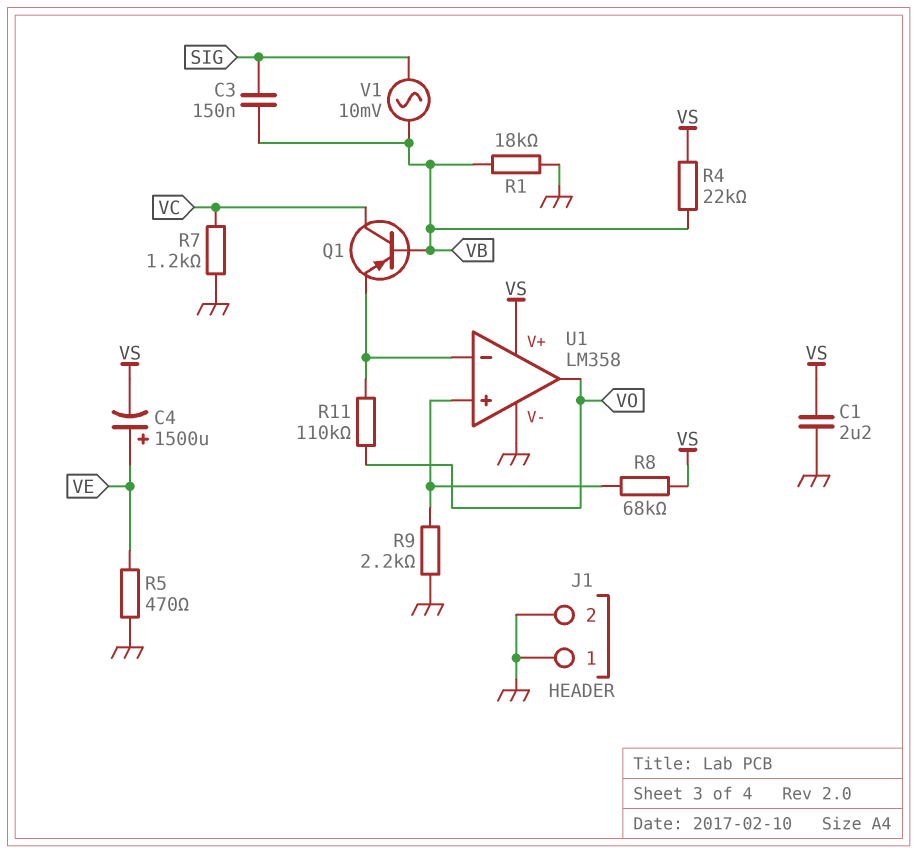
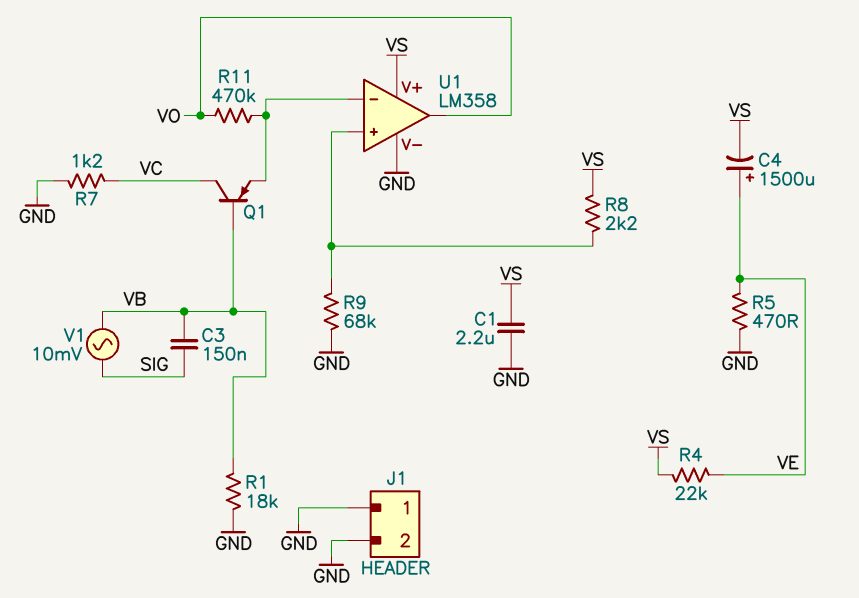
R4: 22k (VB, VS) -> 22k (VE, VS)
R8: 68k (U1/in+, VS) -> 2.2k (U1/in+, VS)
R9: 2.2k (GND, U1/in+) -> 68k (GND, U1/in+)
R11: 110k (U1/in-, VO) -> 470k (U1/in-, VO)

